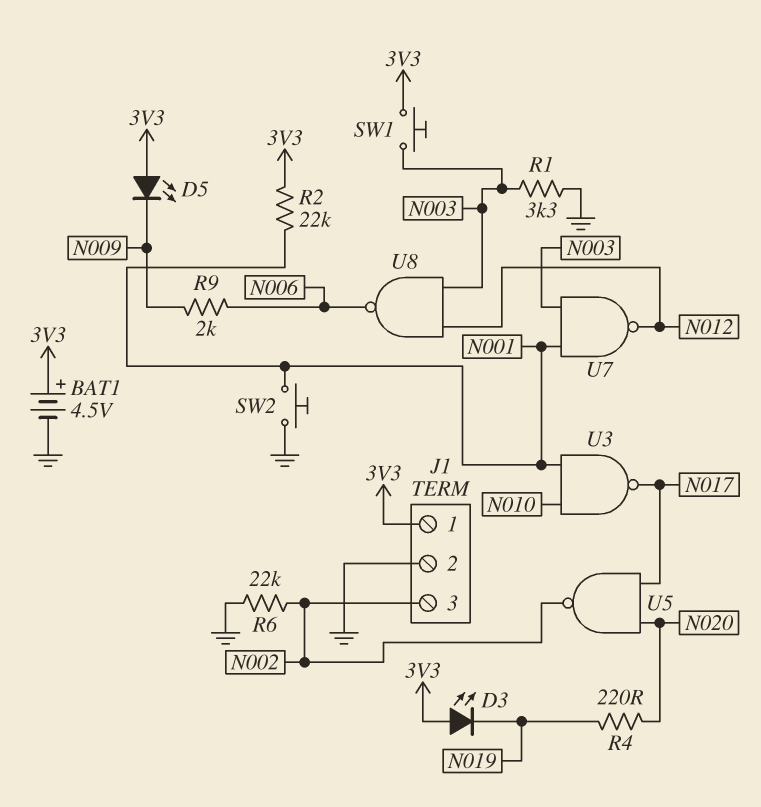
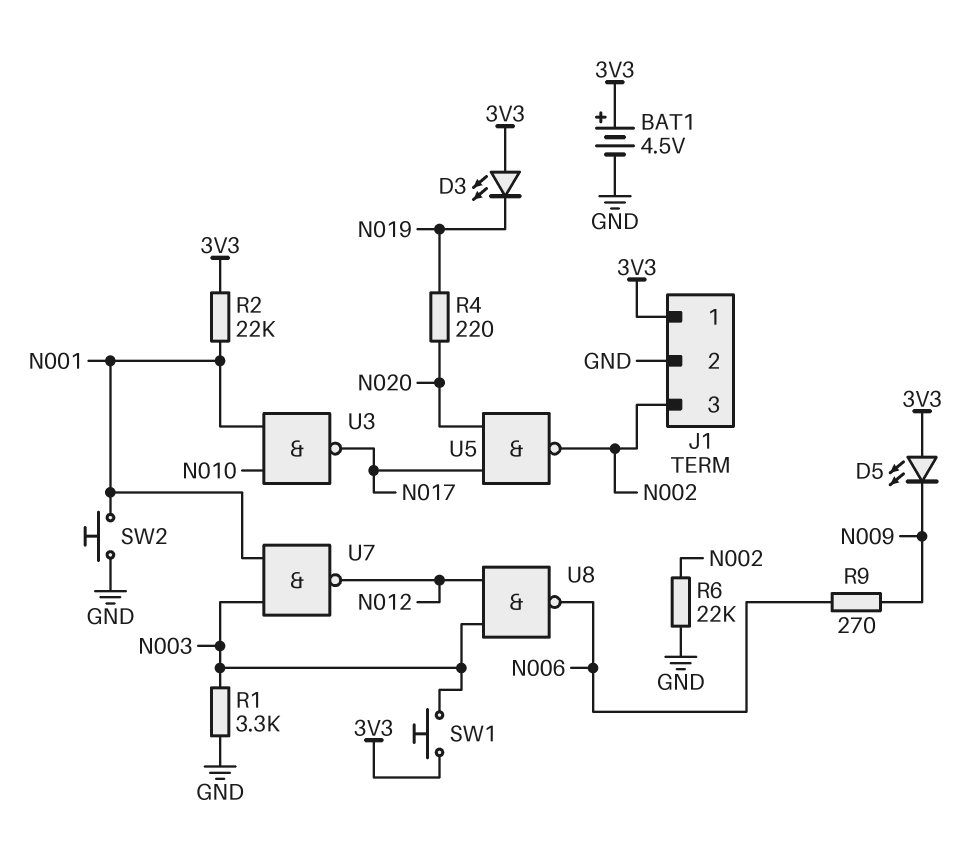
R9: 2k (N006, N009) -> 270 (N006, N009)

